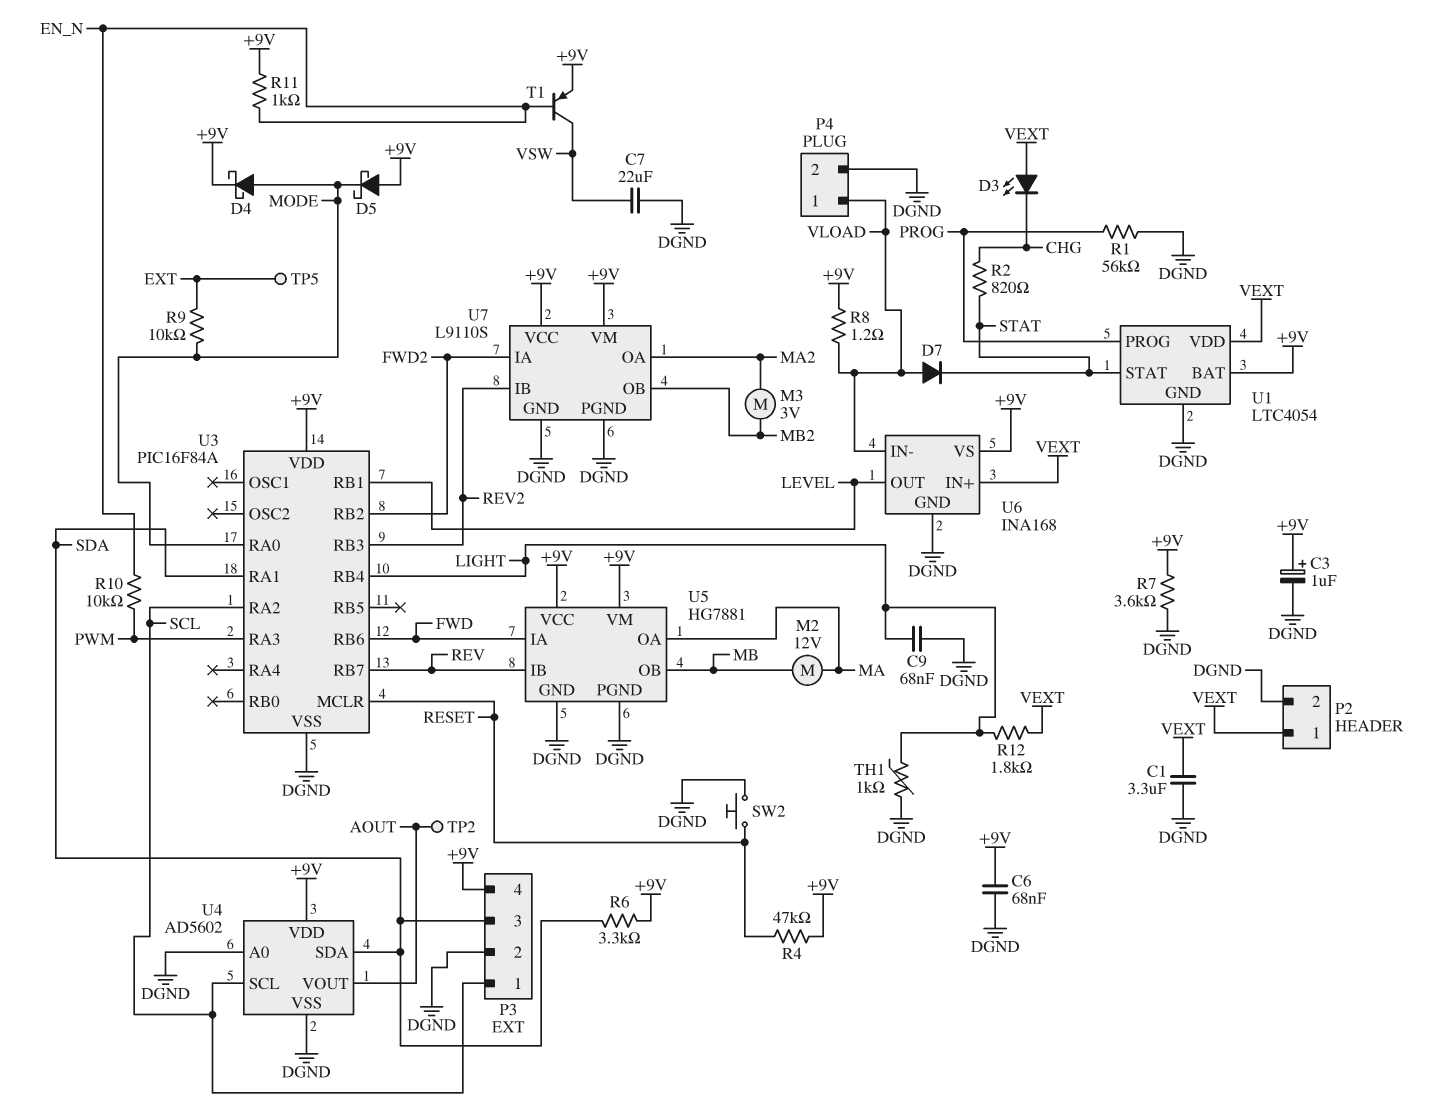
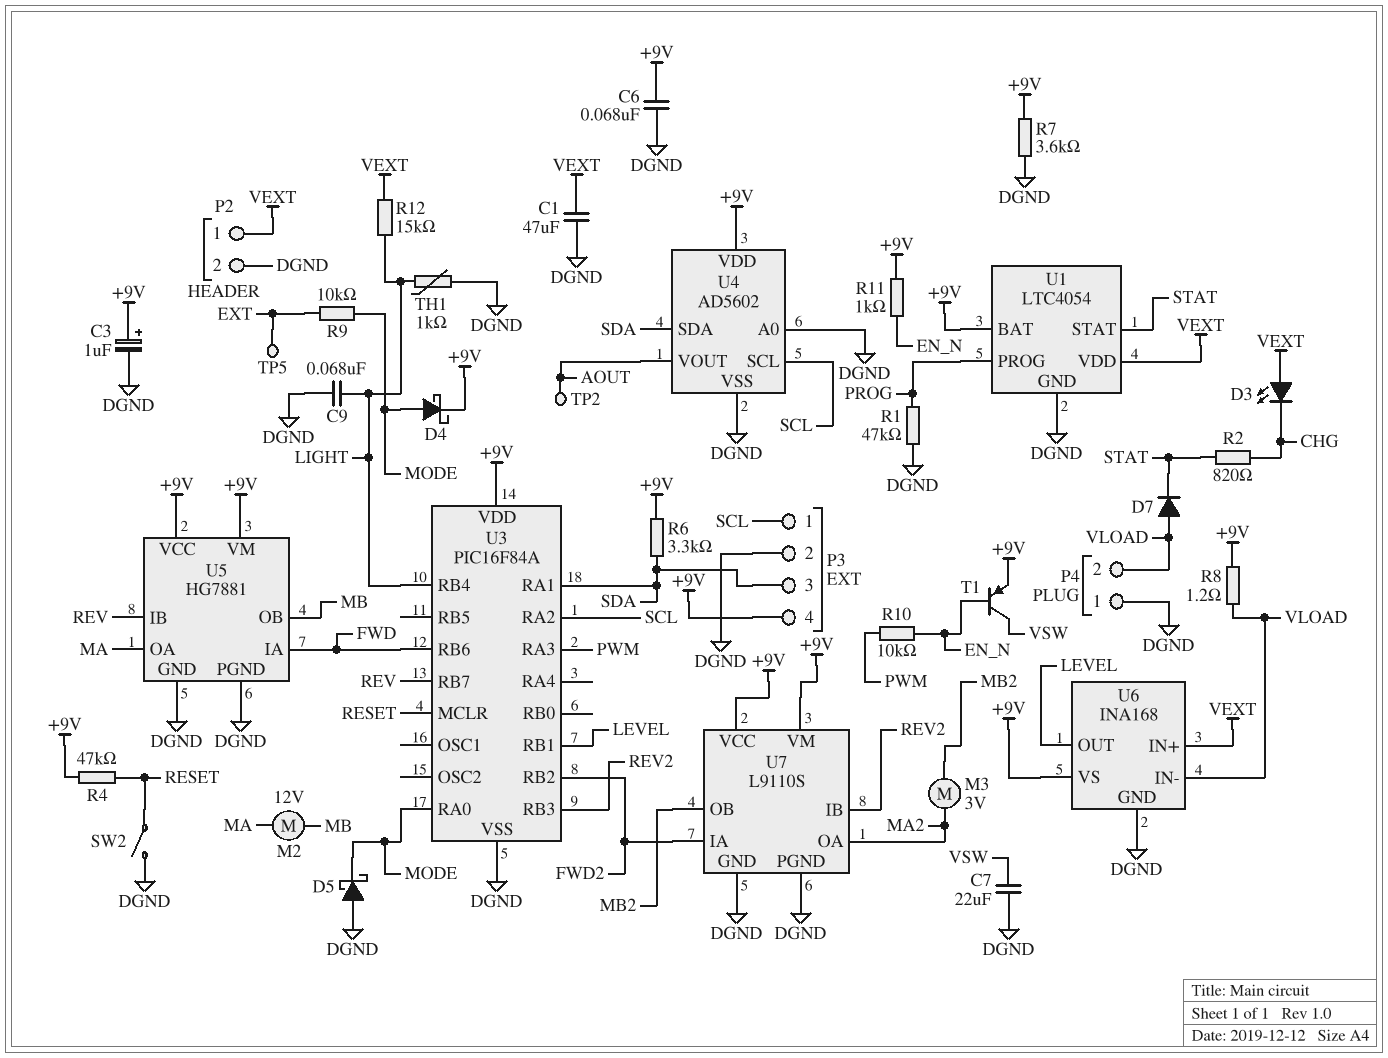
C1: 3.3uF (DGND, VEXT) -> 47uF (DGND, VEXT)
D5: schottky (A +9V, K MODE) -> schottky (A DGND, K MODE)
P4 pin 1: VLOAD -> DGND
P4 pin 2: DGND -> VLOAD
R1: 56k (DGND, PROG) -> 47k (DGND, PROG)
R12: 1.8k (LIGHT, VEXT) -> 15k (LIGHT, VEXT)
SW2: button (DGND, RESET) -> switch (DGND, RESET)

